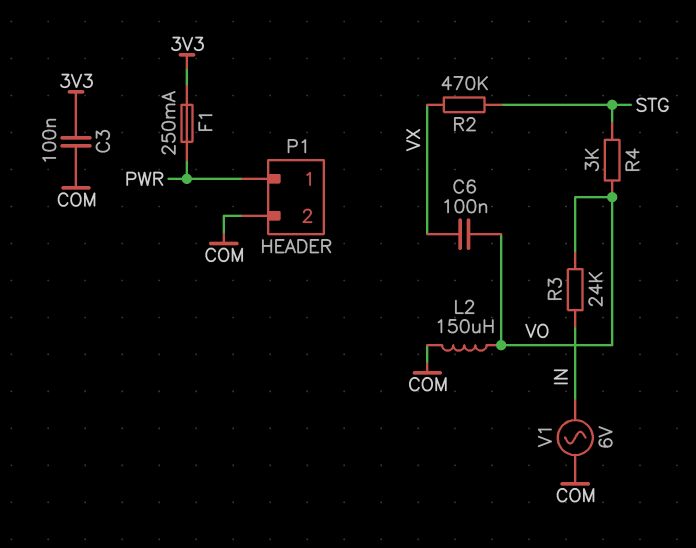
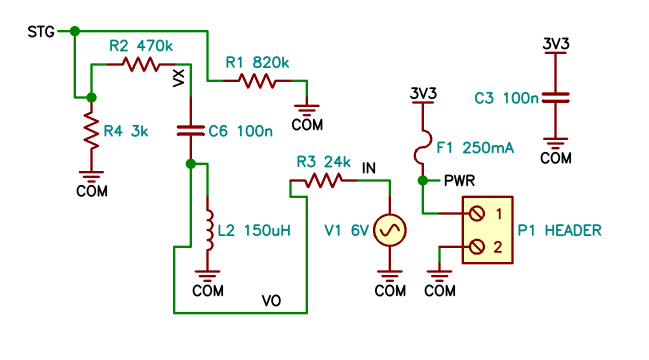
R1: none -> 820k (COM, STG)
R4: 3k (STG, VO) -> 3k (COM, STG)

